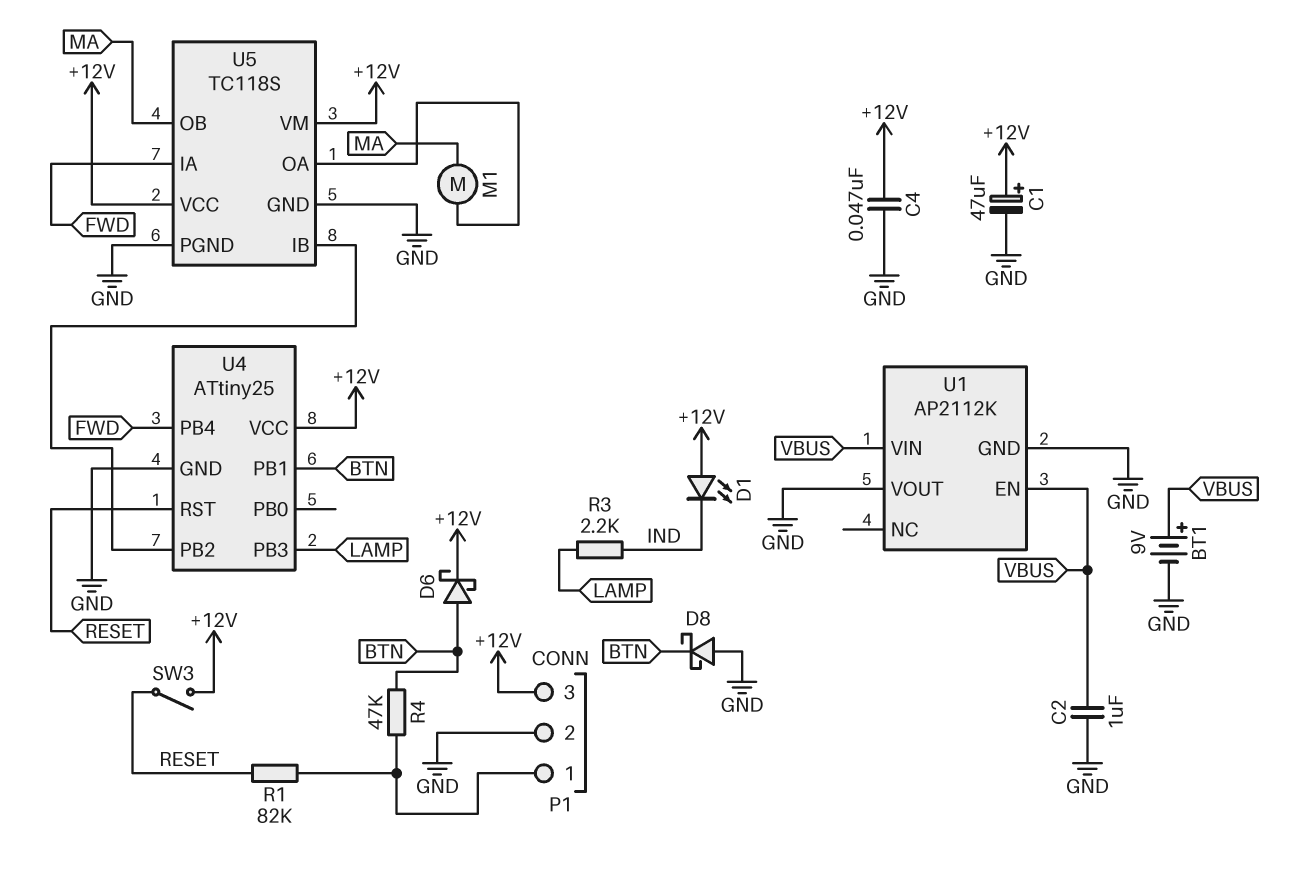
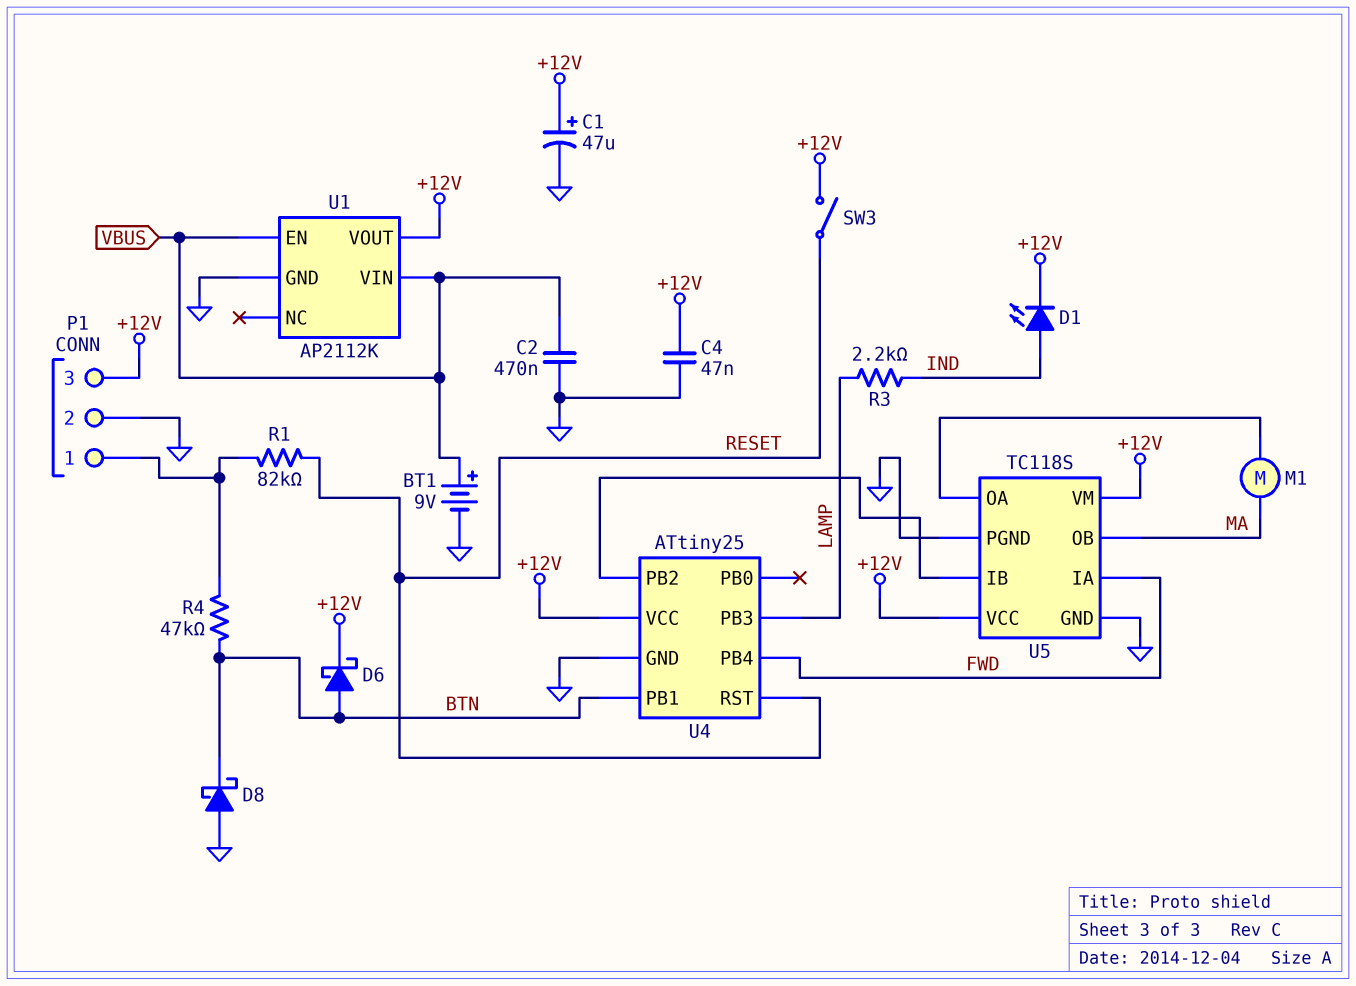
C2: 1uF (GND, VBUS) -> 470nF (GND, VBUS)
D1: LED (A +12V, K IND) -> LED (A IND, K +12V)
U1 pin VOUT: GND -> +12V

